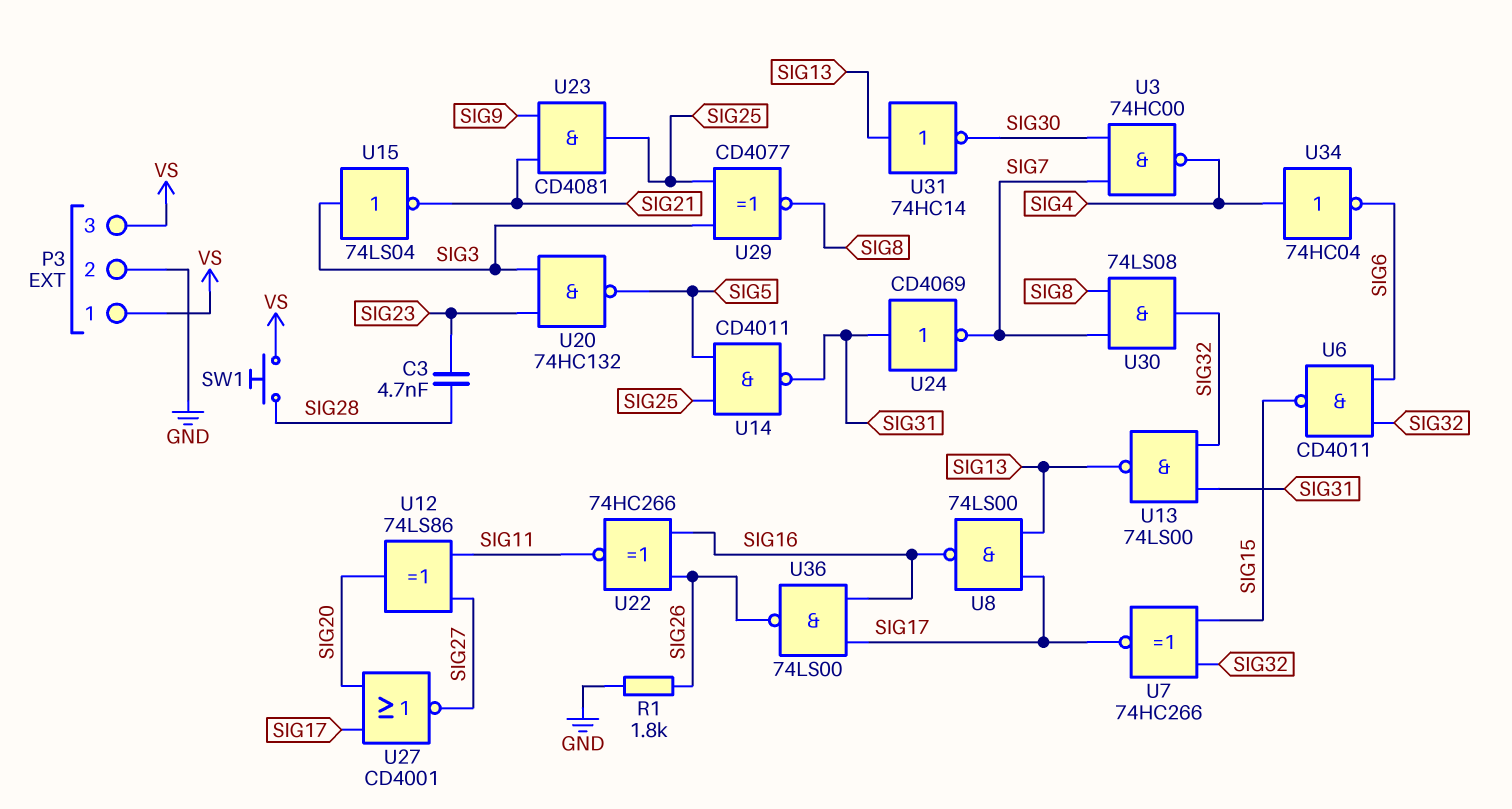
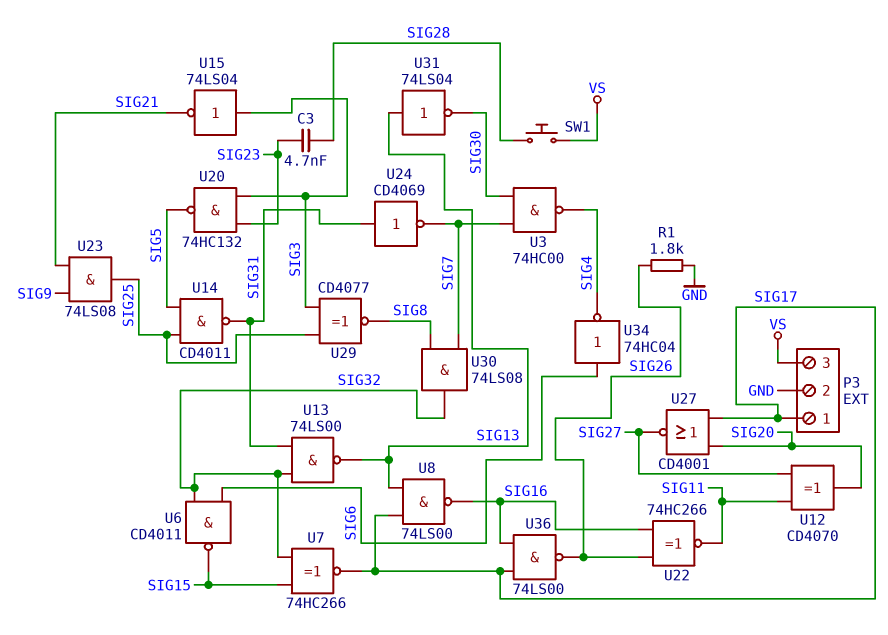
P3 pin 1: VS -> SIG17
U12: XOR 74LS86 (in SIG11, in SIG27, out SIG20) -> XOR CD4070 (in SIG11, in SIG27, out SIG20)
U23: AND CD4081 (in SIG9, in SIG21, out SIG25) -> AND 74LS08 (in SIG9, in SIG21, out SIG25)
U31: NOT 74HC14 (in SIG13, out SIG30) -> NOT 74LS04 (in SIG13, out SIG30)
U34: NOT 74HC04 (in SIG4, out SIG6) -> NOT 74HC04 (in SIG6, out SIG4)

